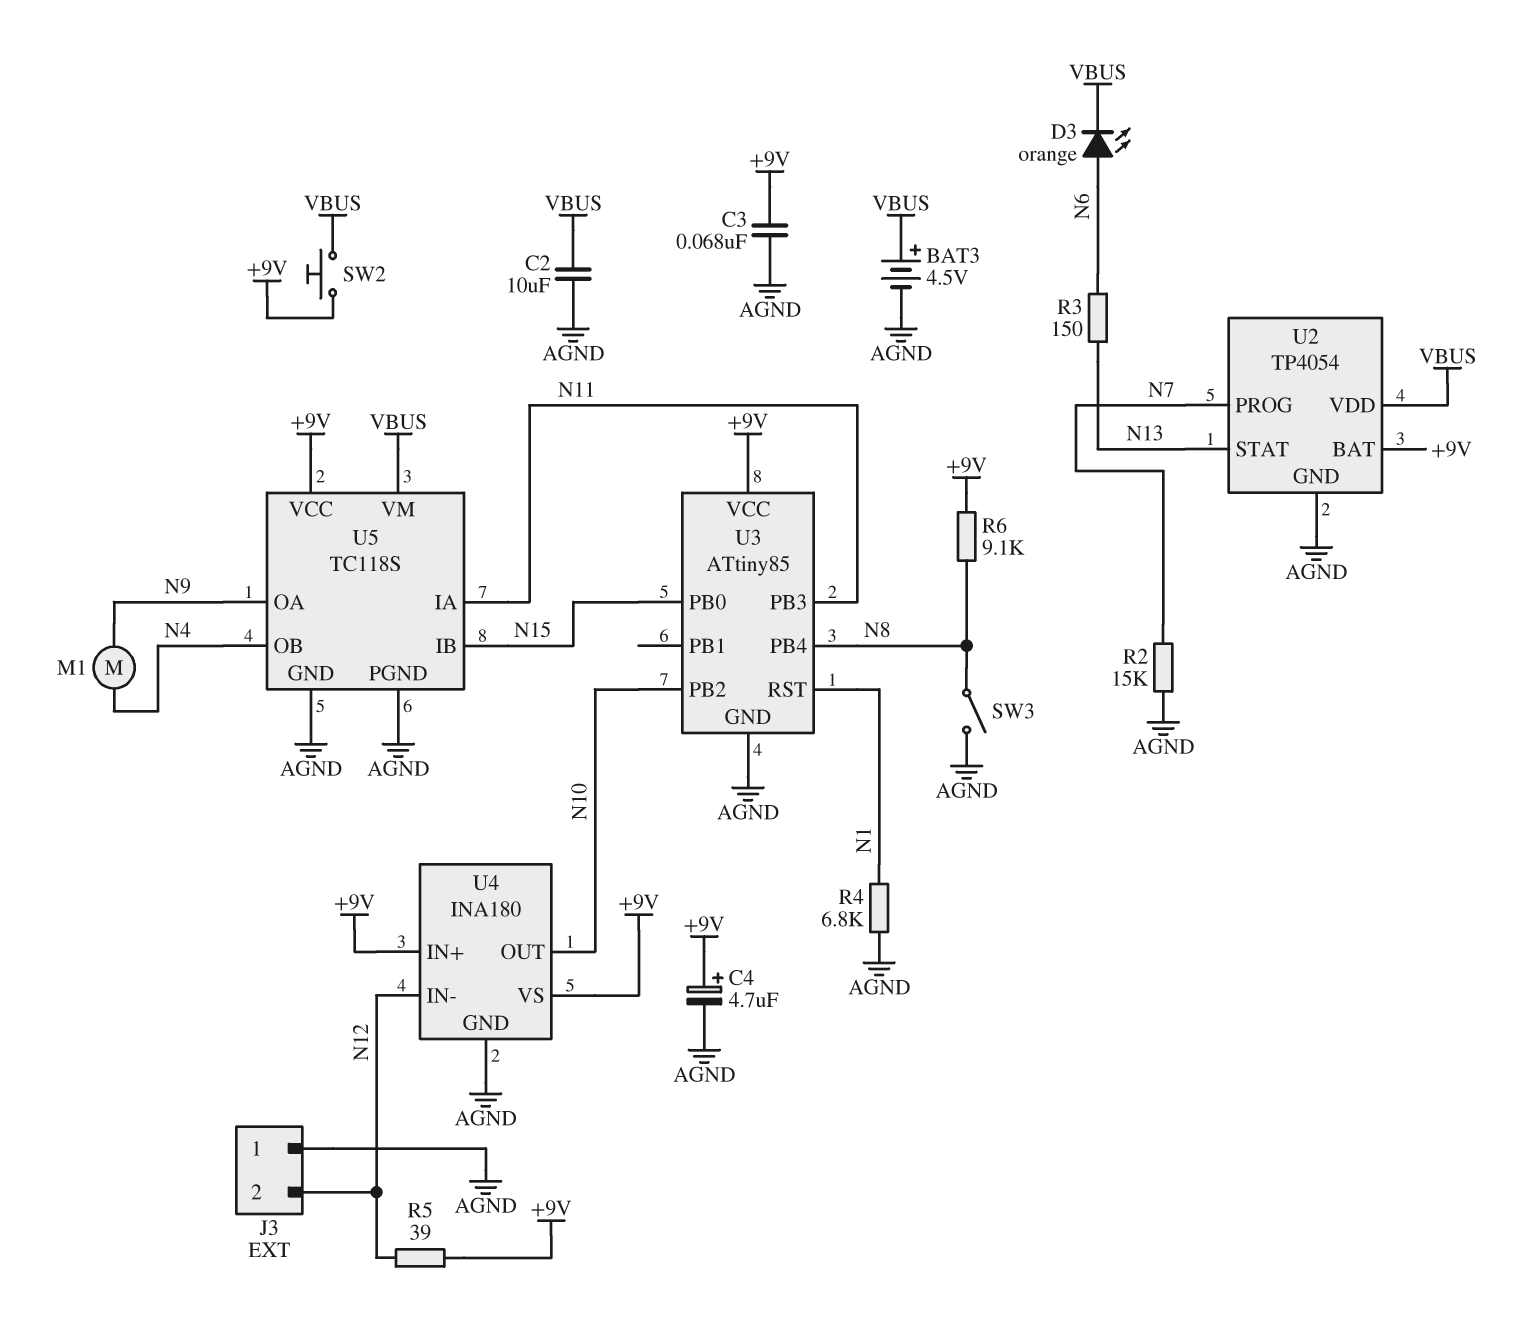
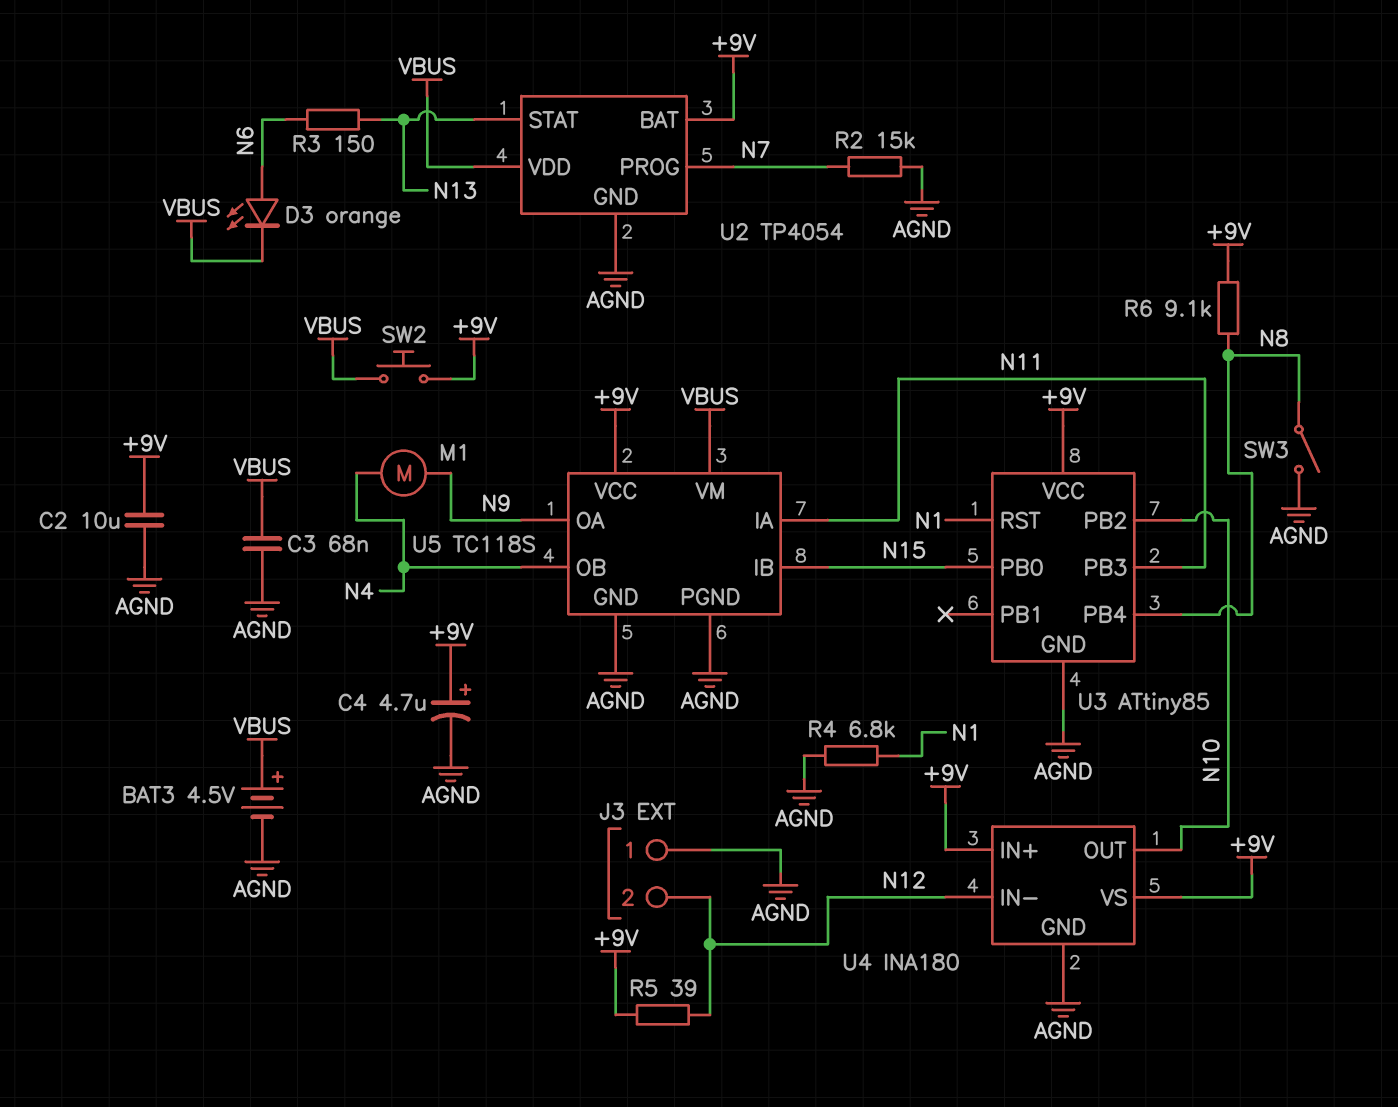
C2: 10uF (AGND, VBUS) -> 10uF (+9V, AGND)
C3: 68nF (+9V, AGND) -> 68nF (AGND, VBUS)

